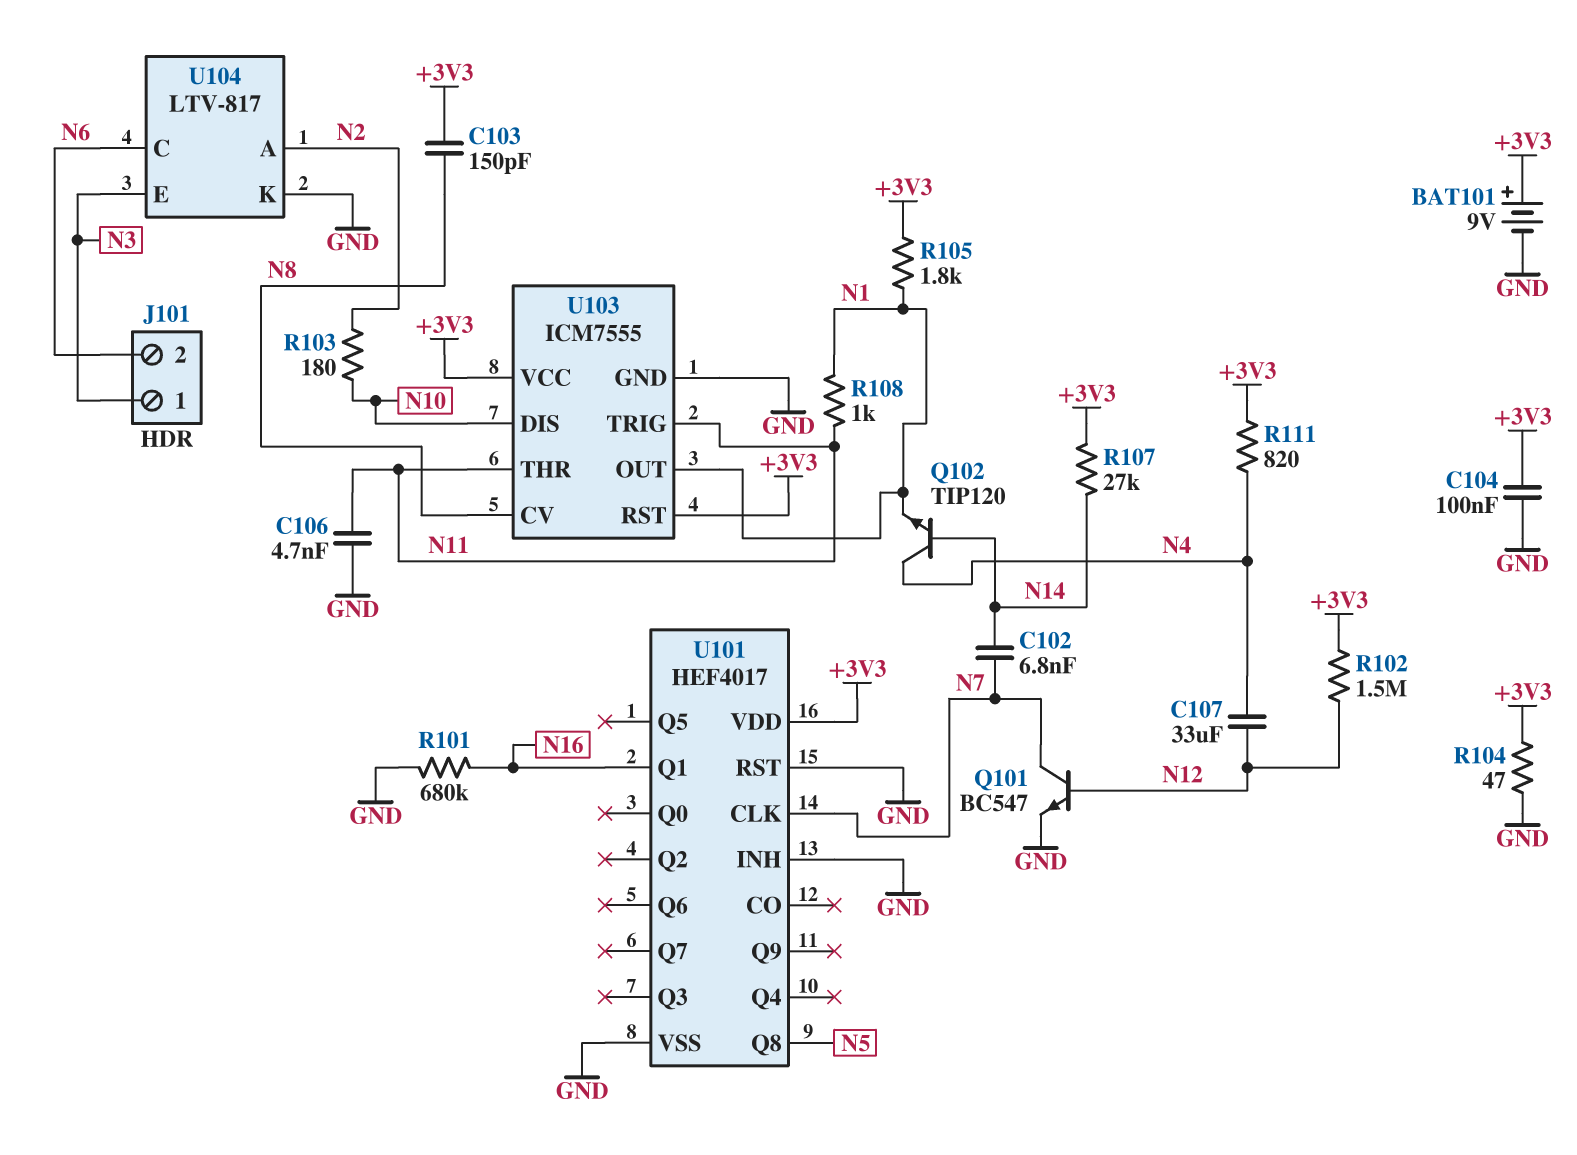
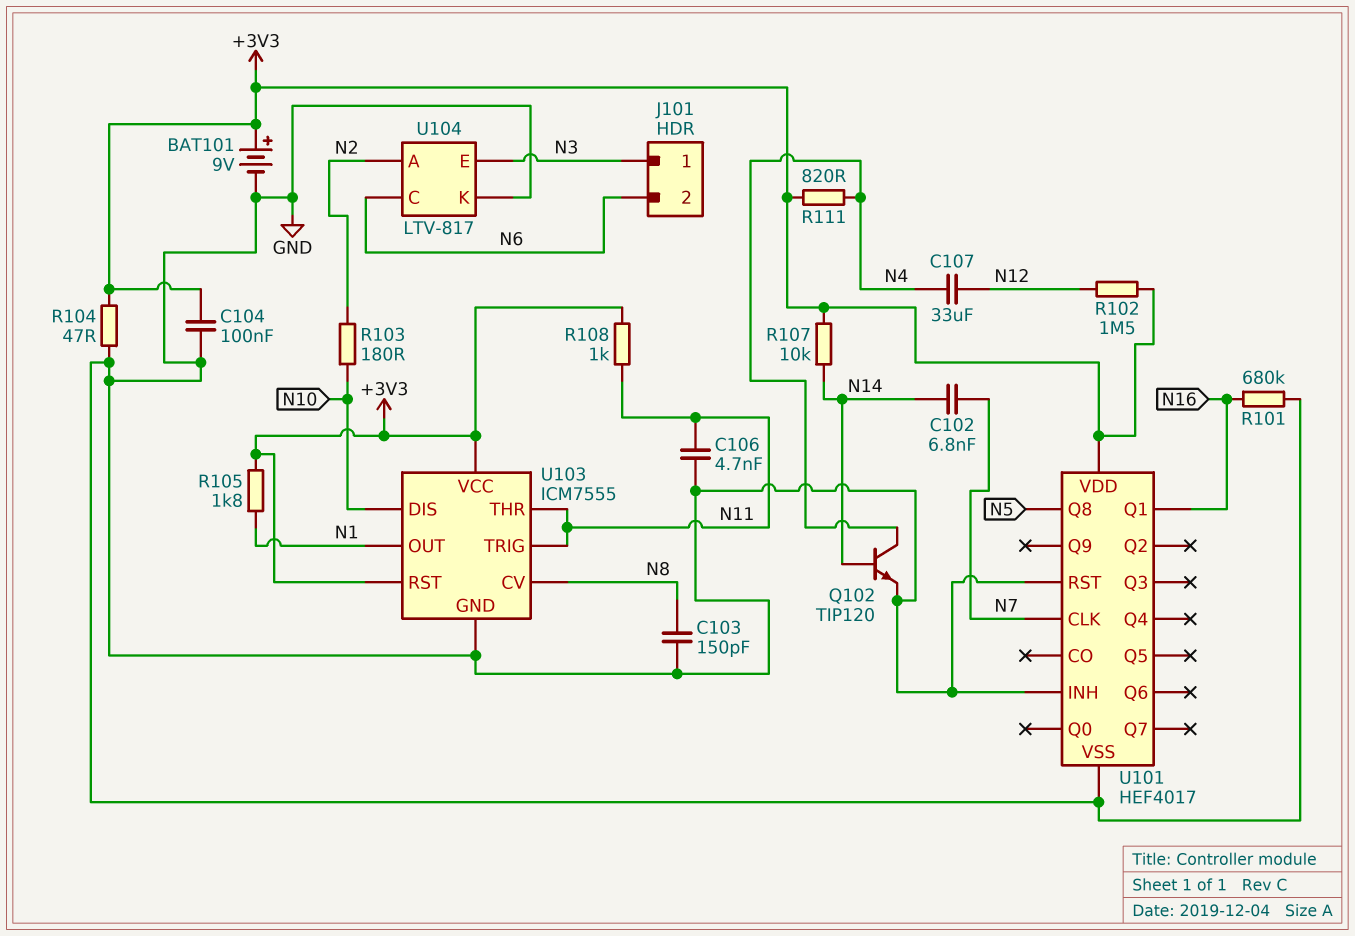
C103: 150pF (+3V3, N8) -> 150pF (GND, N8)
Q101: NPN BC547 (B N12, C N7, E GND) -> none
Q102: NPN TIP120 (B N14, C N4, E N1) -> NPN TIP120 (B N14, C N4, E GND)
R107: 27k (+3V3, N14) -> 10k (+3V3, N14)
R108: 1k (N1, N11) -> 1k (+3V3, N11)

